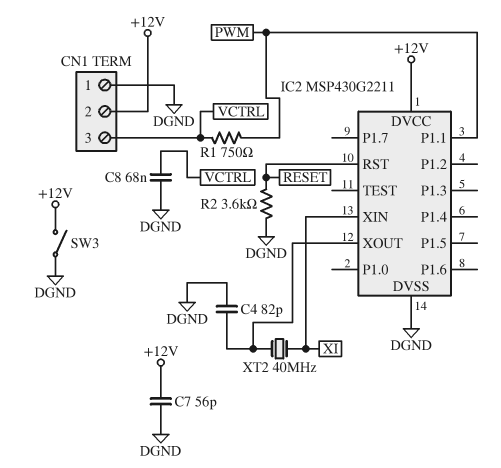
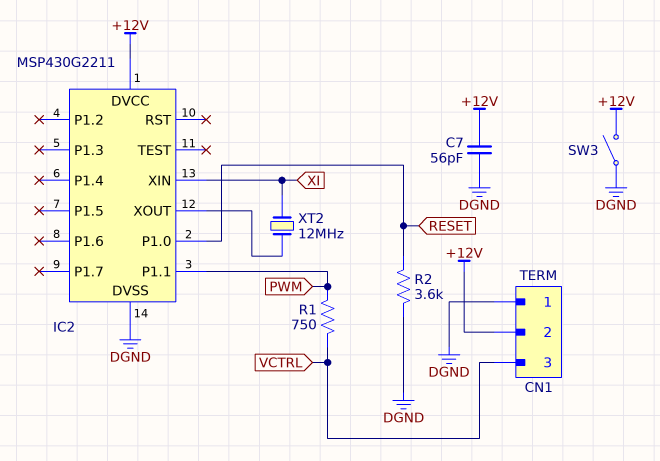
C4: 82pF (DGND, IC2/XOUT) -> none
C8: 68nF (DGND, VCTRL) -> none
IC2 pin P1.0: none -> RESET
IC2 pin RST: RESET -> none
XT2: 40MHz (IC2/XOUT, XI) -> 12MHz (IC2/XOUT, XI)

